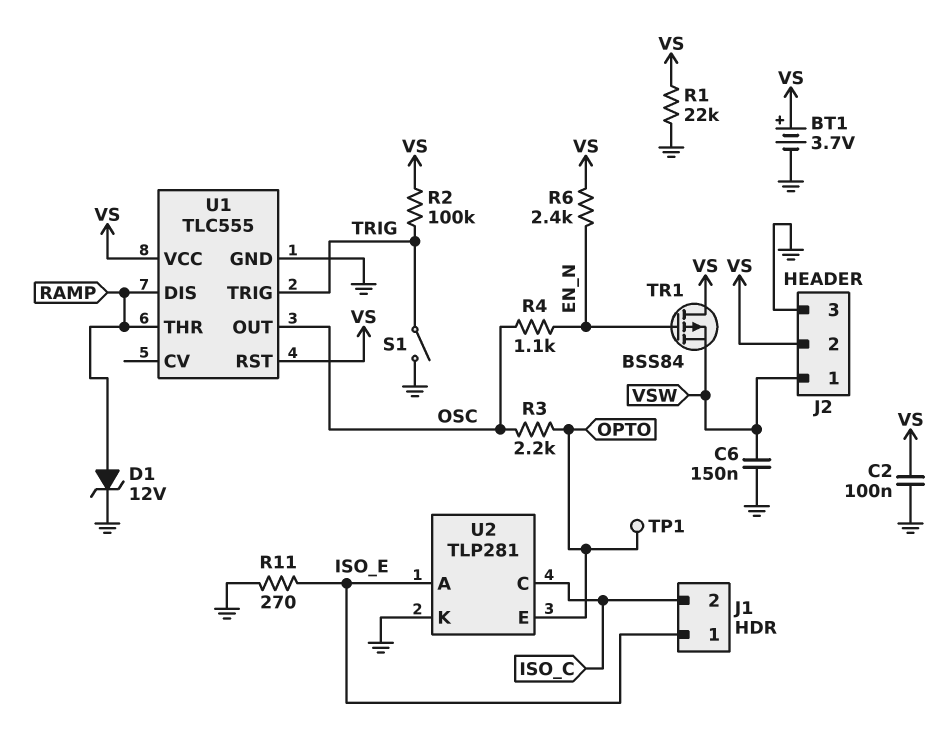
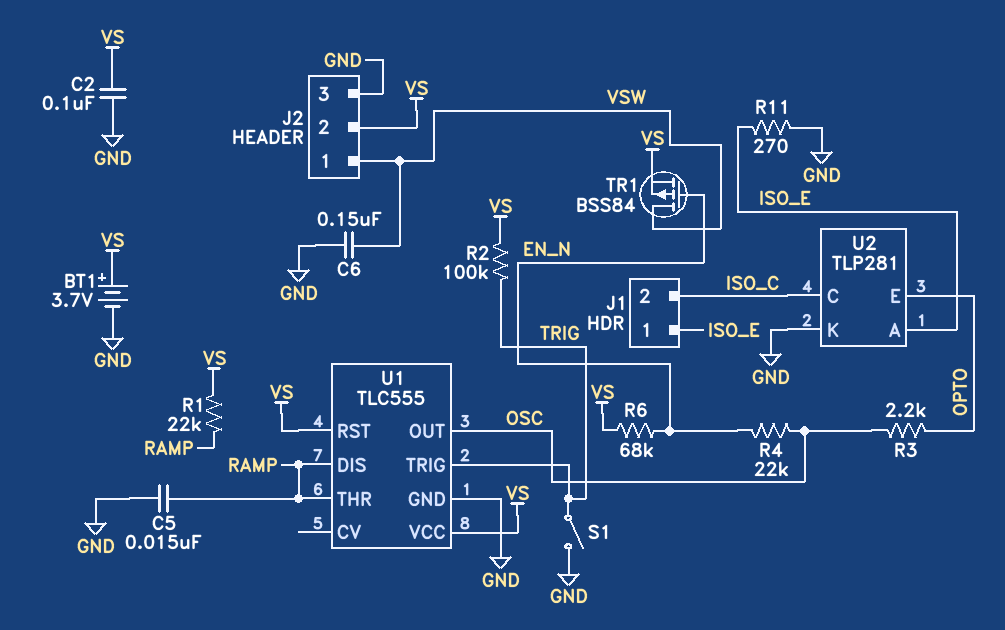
C5: none -> 15nF (GND, RAMP)
D1: zener 12V (A RAMP, K GND) -> none
R1: 22k (GND, VS) -> 22k (RAMP, VS)
R4: 1.1k (EN_N, OSC) -> 22k (EN_N, OSC)
R6: 2.4k (EN_N, VS) -> 68k (EN_N, VS)
TP1: test point (OPTO) -> none
TR1: PMOS BSS84 (G EN_N, D VS, S VSW) -> PMOS BSS84 (G EN_N, D VSW, S VS)

